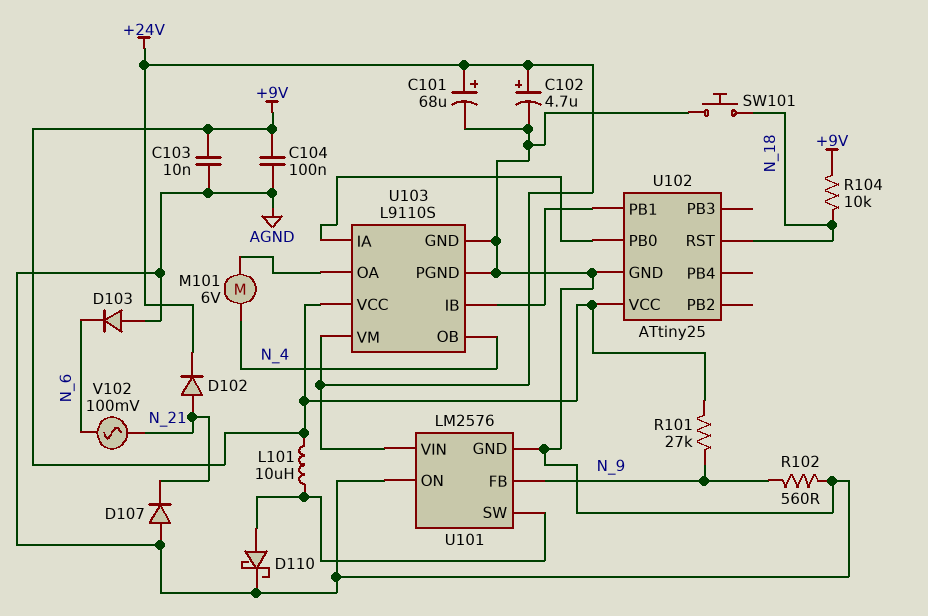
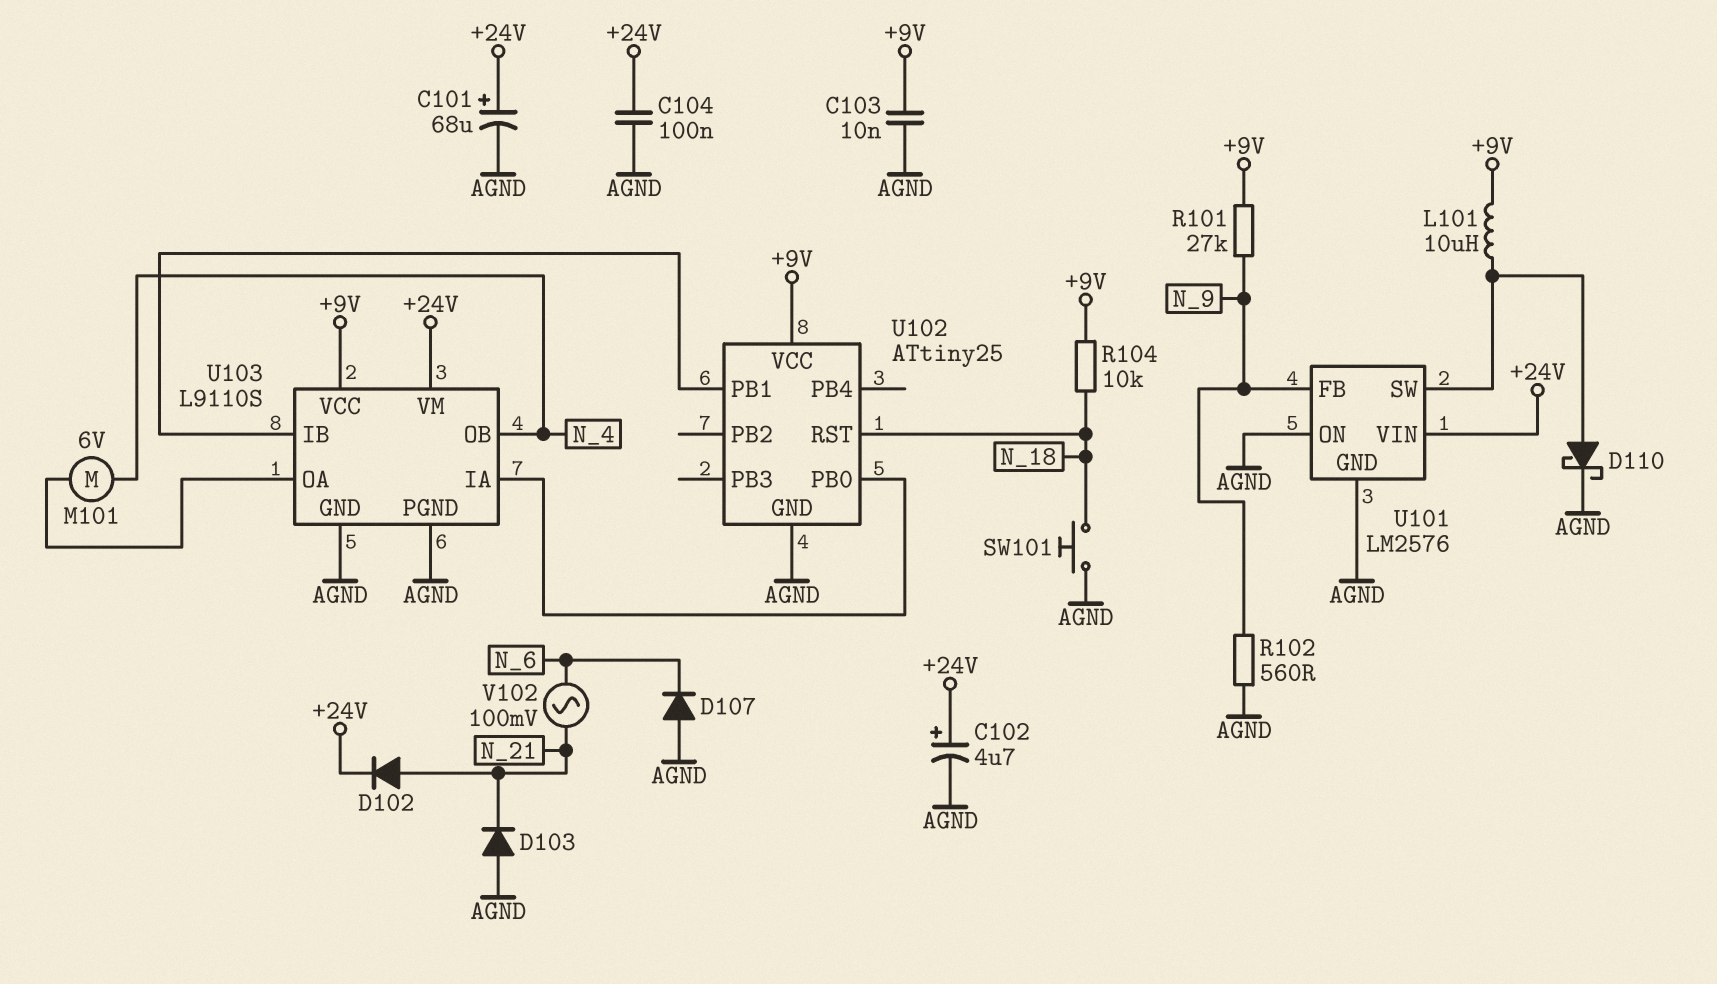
C104: 100nF (+9V, AGND) -> 100nF (+24V, AGND)
D103: diode (A AGND, K N_6) -> diode (A AGND, K N_21)
D107: diode (A AGND, K N_21) -> diode (A AGND, K N_6)

